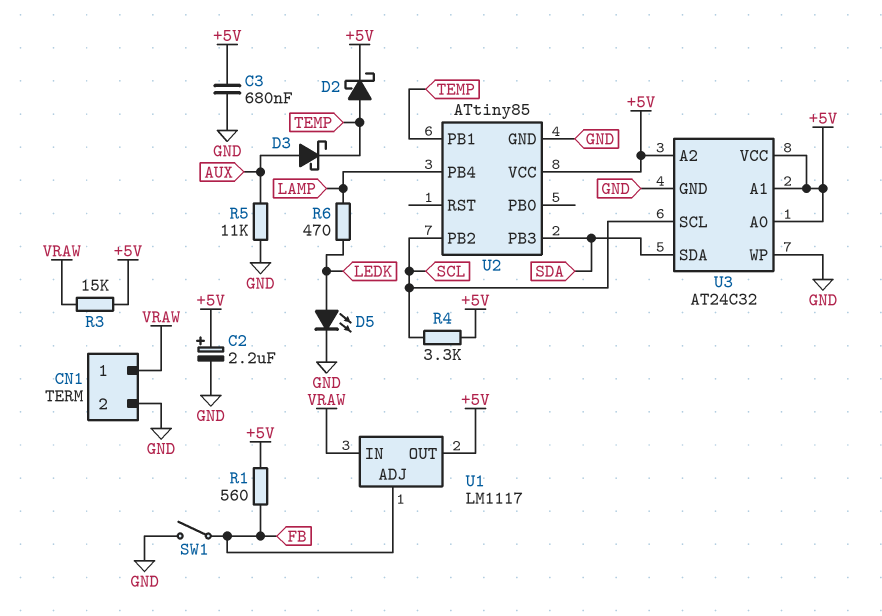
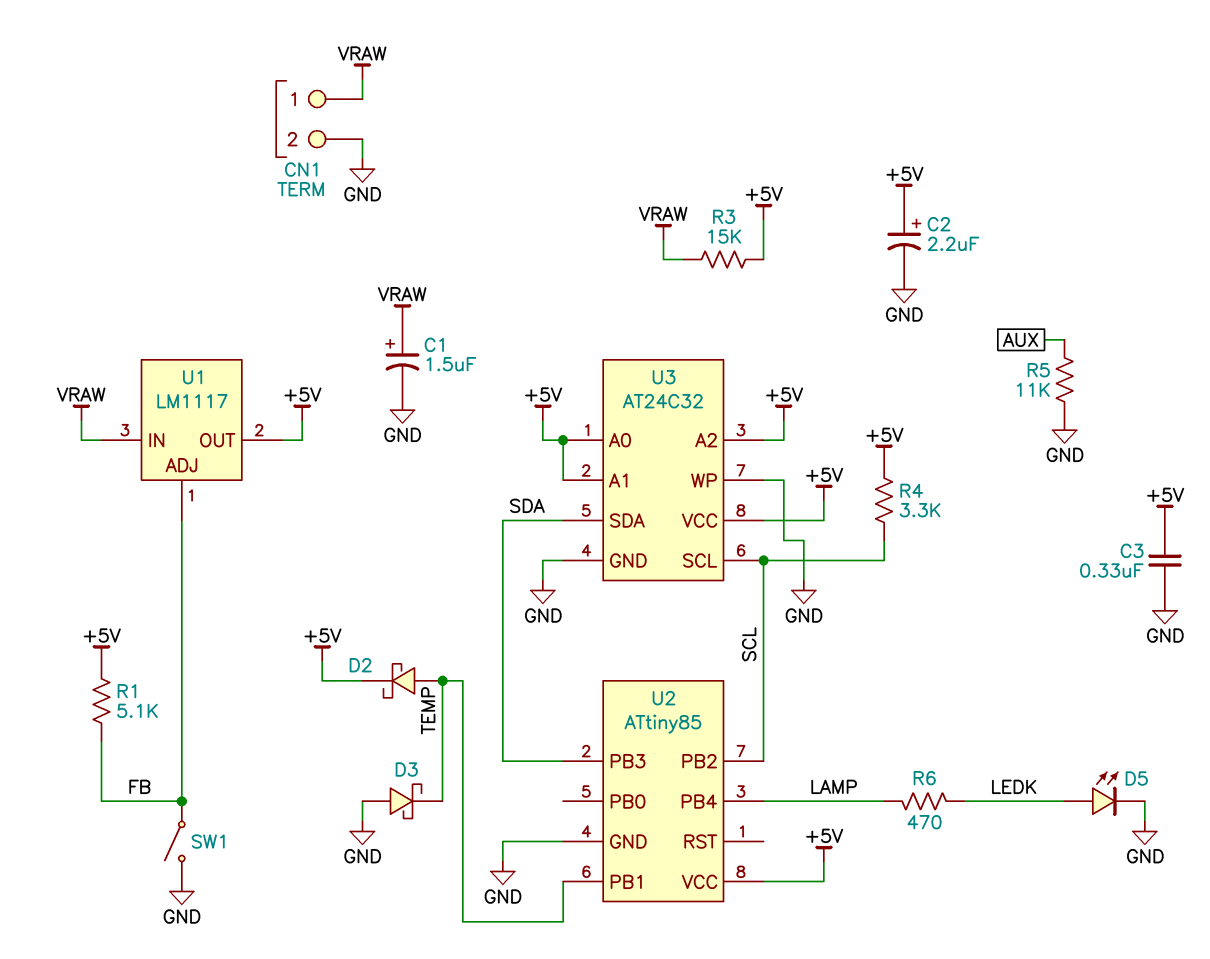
C1: none -> 1.5uF (plus VRAW, minus GND)
C3: 680nF (+5V, GND) -> 330nF (+5V, GND)
D3: schottky (A AUX, K TEMP) -> schottky (A GND, K TEMP)
R1: 560 (+5V, FB) -> 5.1k (+5V, FB)

